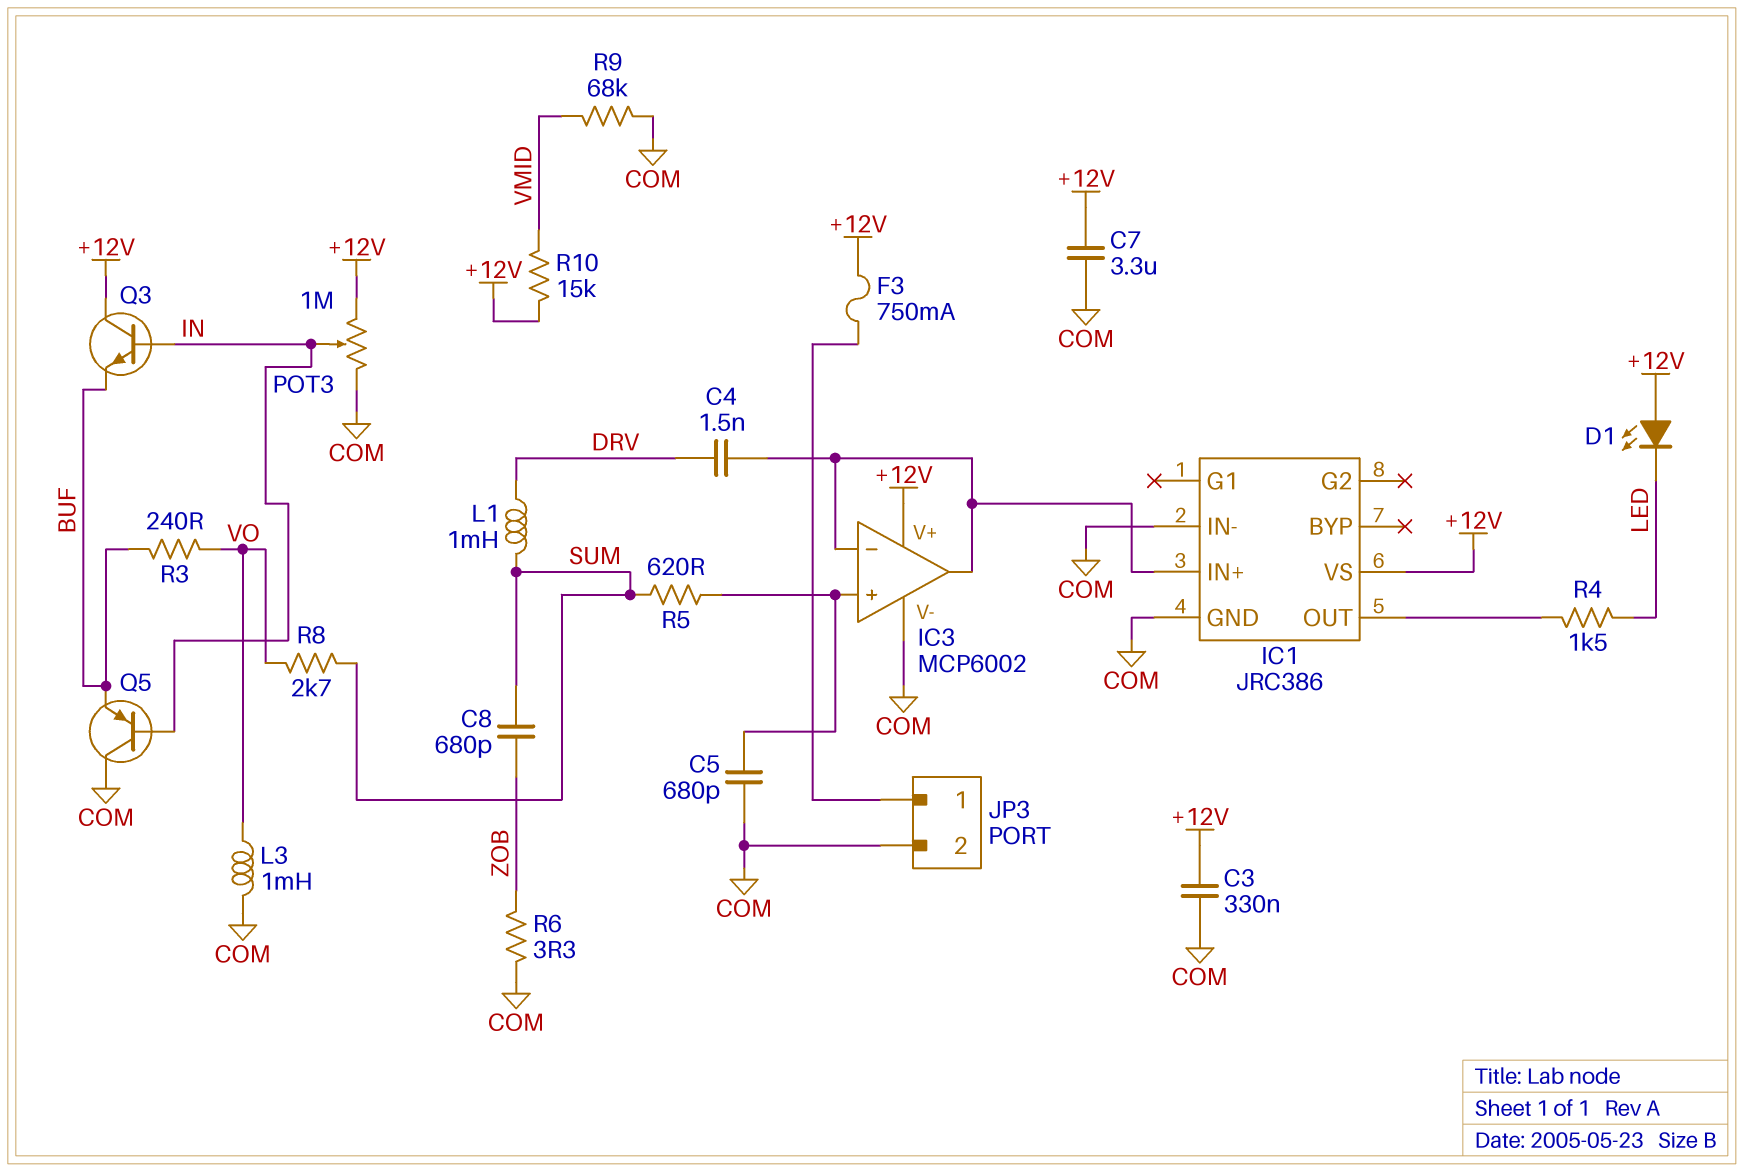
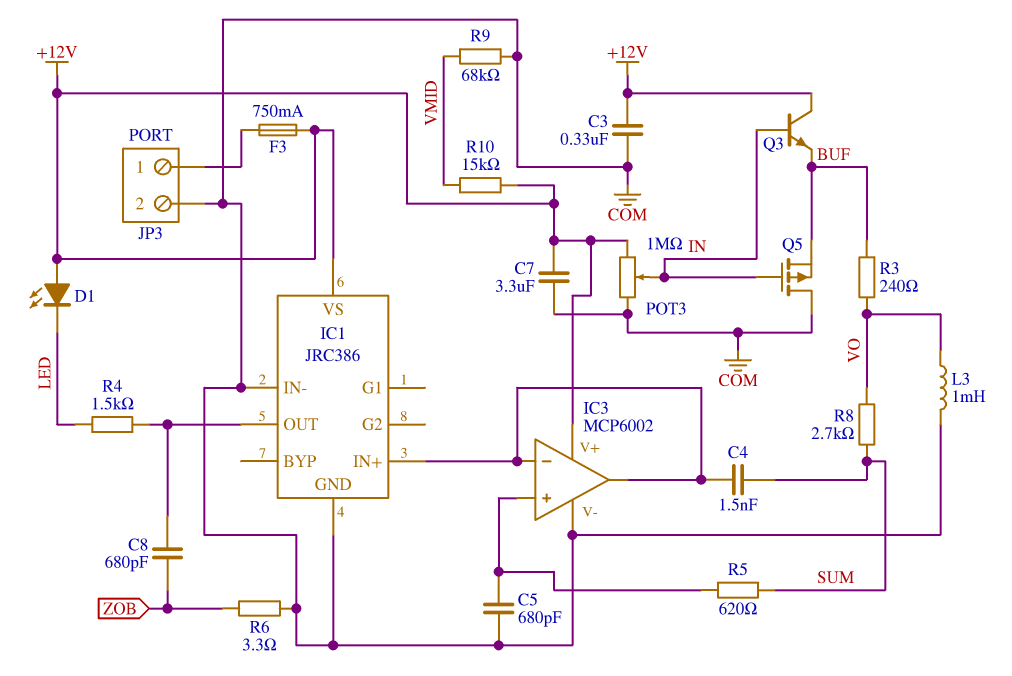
C4: 1.5nF (DRV, IC1/IN+) -> 1.5nF (IC1/IN+, SUM)
C8: 680pF (SUM, ZOB) -> 680pF (IC1/OUT, ZOB)
L1: 1mH (DRV, SUM) -> none
Q5: PNP (B IN, C COM, E BUF) -> PMOS (G IN, D COM, S BUF)

